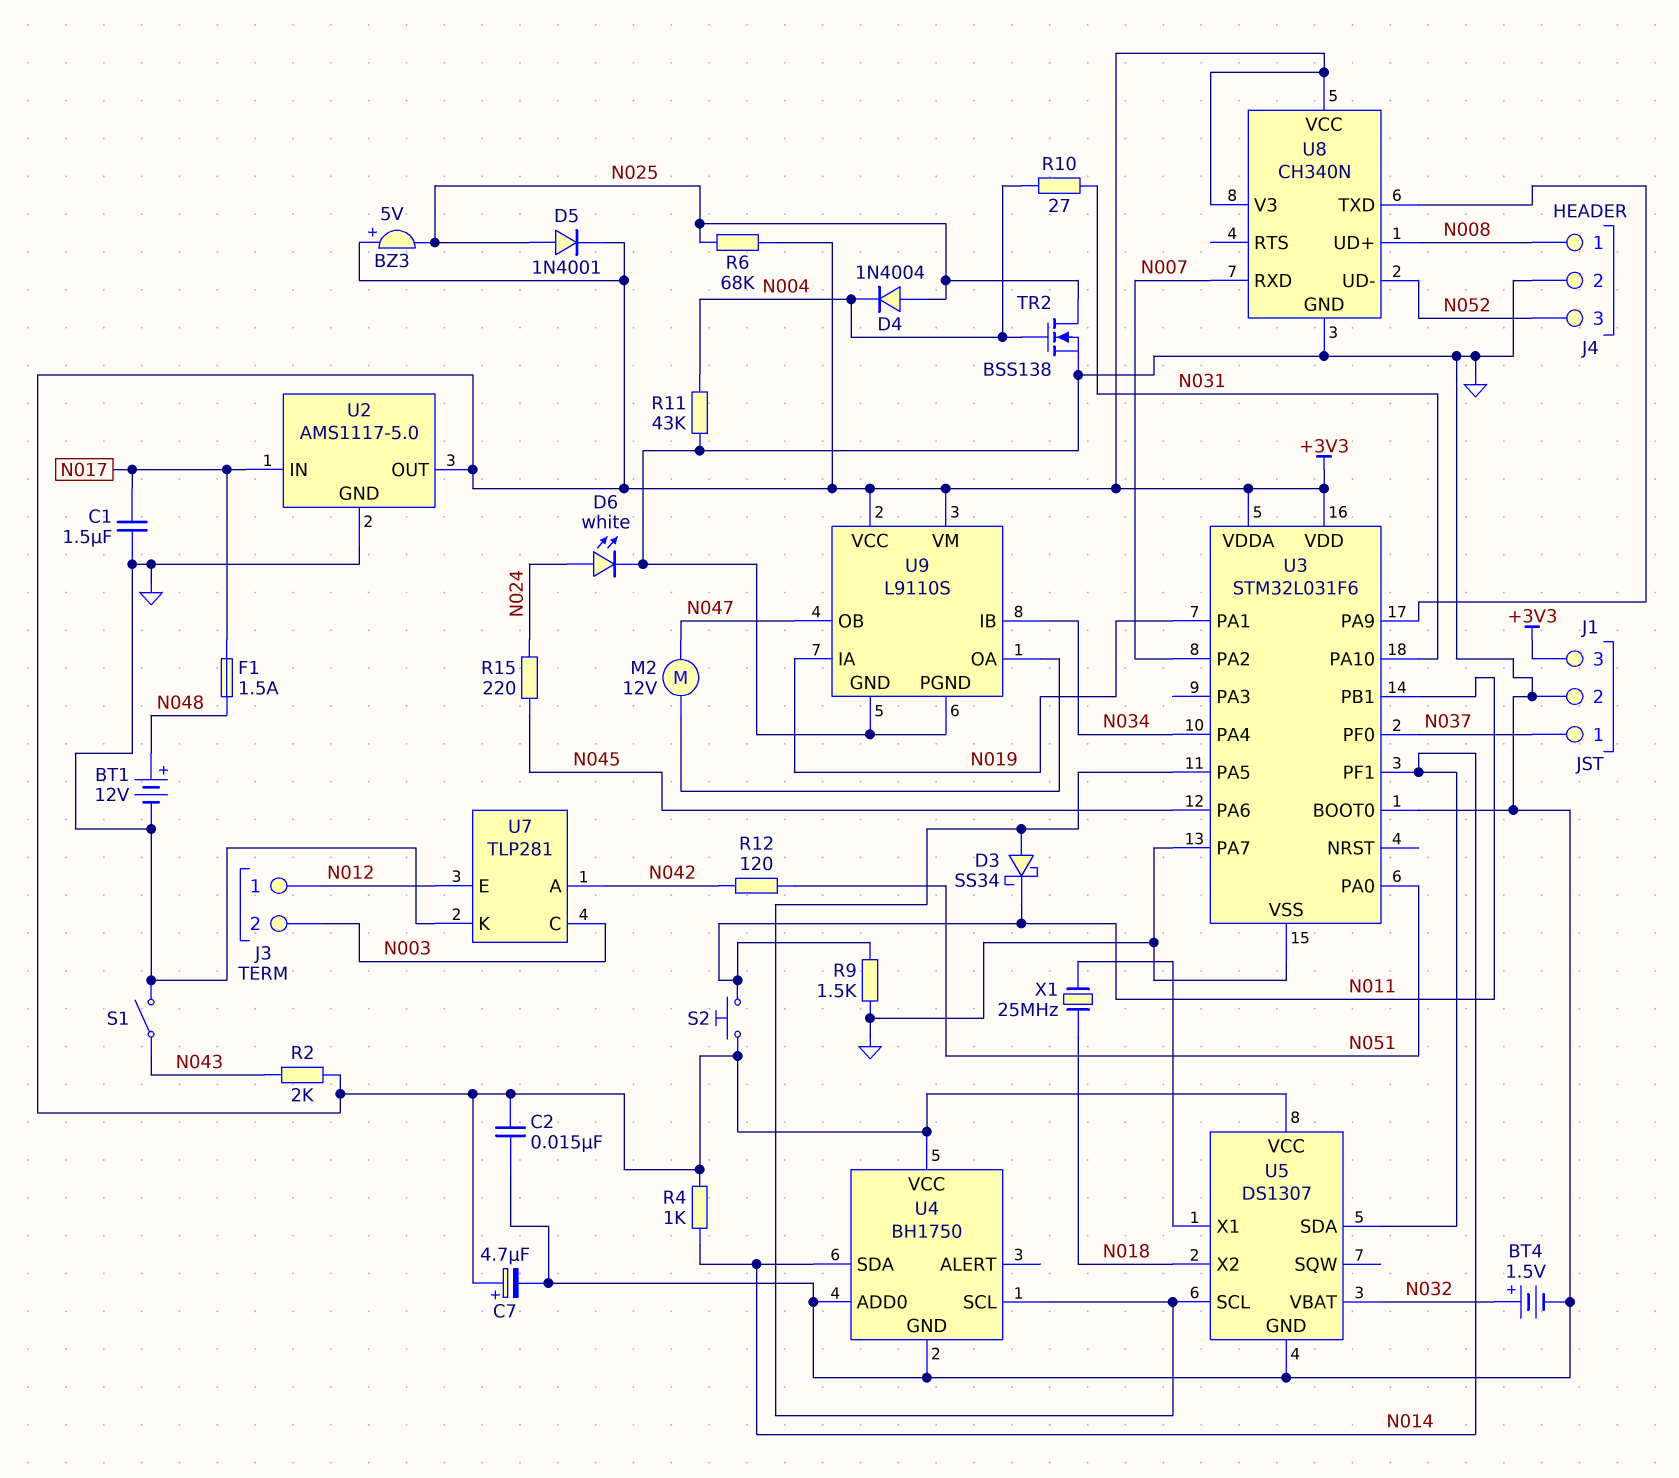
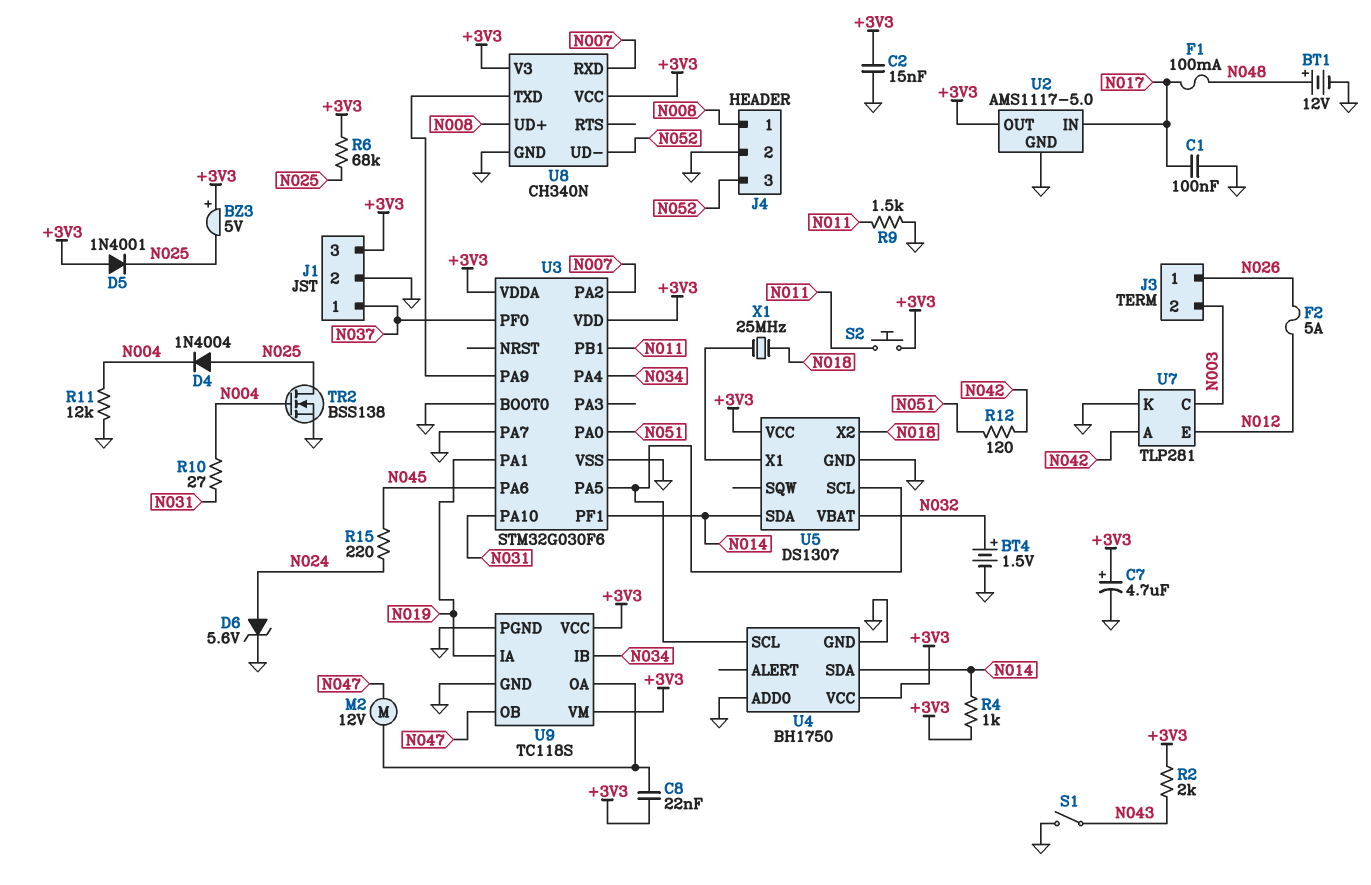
C1: 1.5uF (GND, N017) -> 100nF (GND, N017)
C8: none -> 22nF (+3V3, U9/OA)
D3: schottky SS34 (A U3/PA5, K N011) -> none
D5: diode 1N4001 (A N025, K +3V3) -> diode 1N4001 (A +3V3, K N025)
D6: LED white (A N024, K GND) -> zener 5.6V (A N024, K GND)
F1: 1.5A (N017, N048) -> 100mA (N017, N048)
F2: none -> 5A (N012, N026)
J3 pin 1: N012 -> N026
R11: 43k (GND, N004) -> 12k (GND, N004)
U3: STM32L031F6 -> STM32G030F6
U9: L9110S -> TC118S

